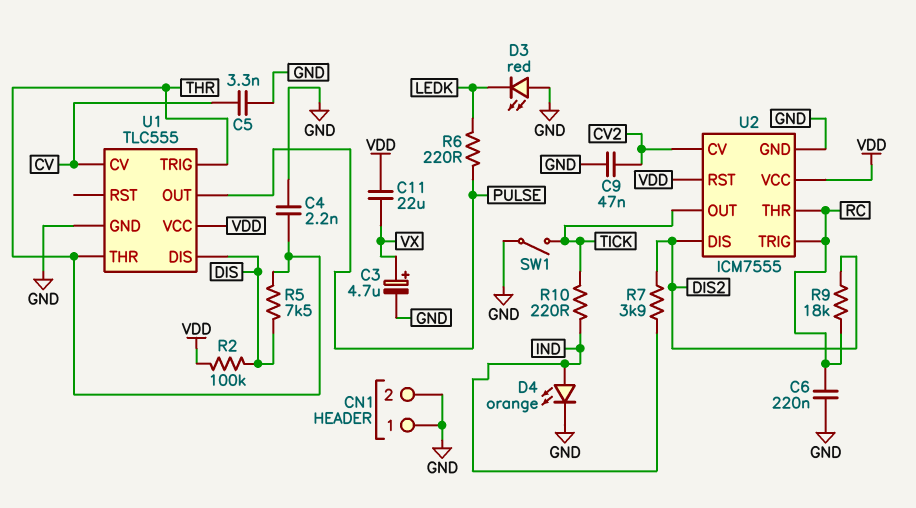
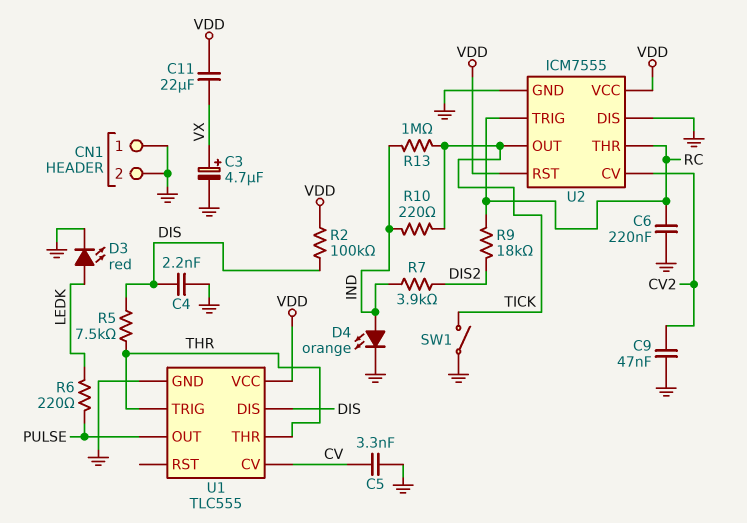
C4: 2.2nF (GND, THR) -> 2.2nF (DIS, GND)
D3: LED red (A GND, K LEDK) -> LED red (A LEDK, K GND)
R13: none -> 1M (IND, TICK)
U2 pin DIS: DIS2 -> GND

